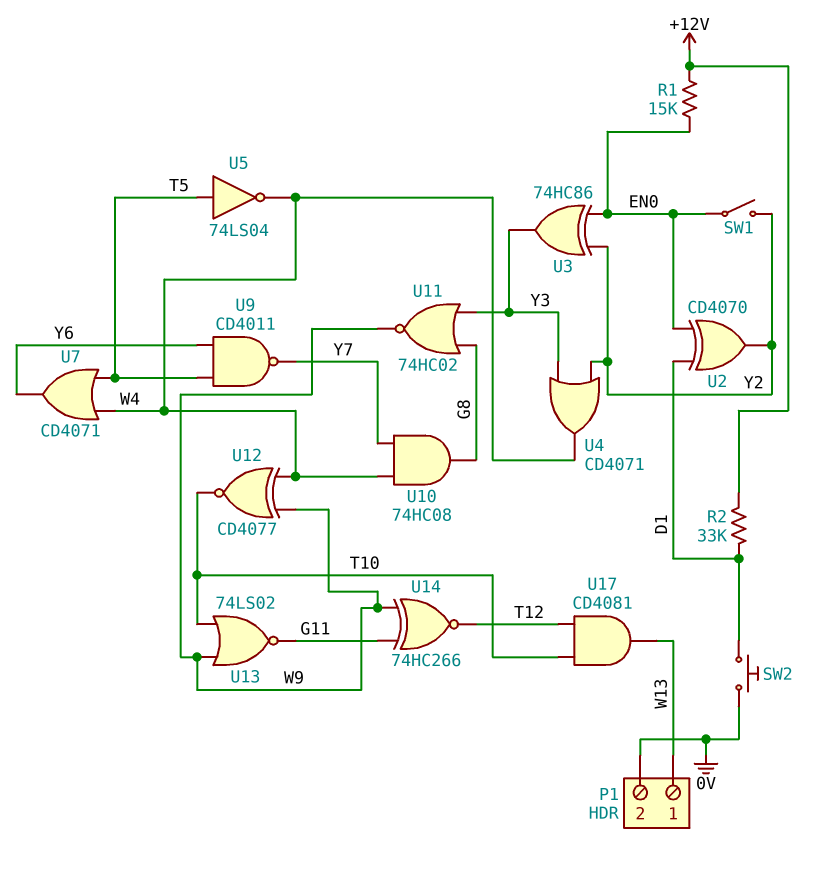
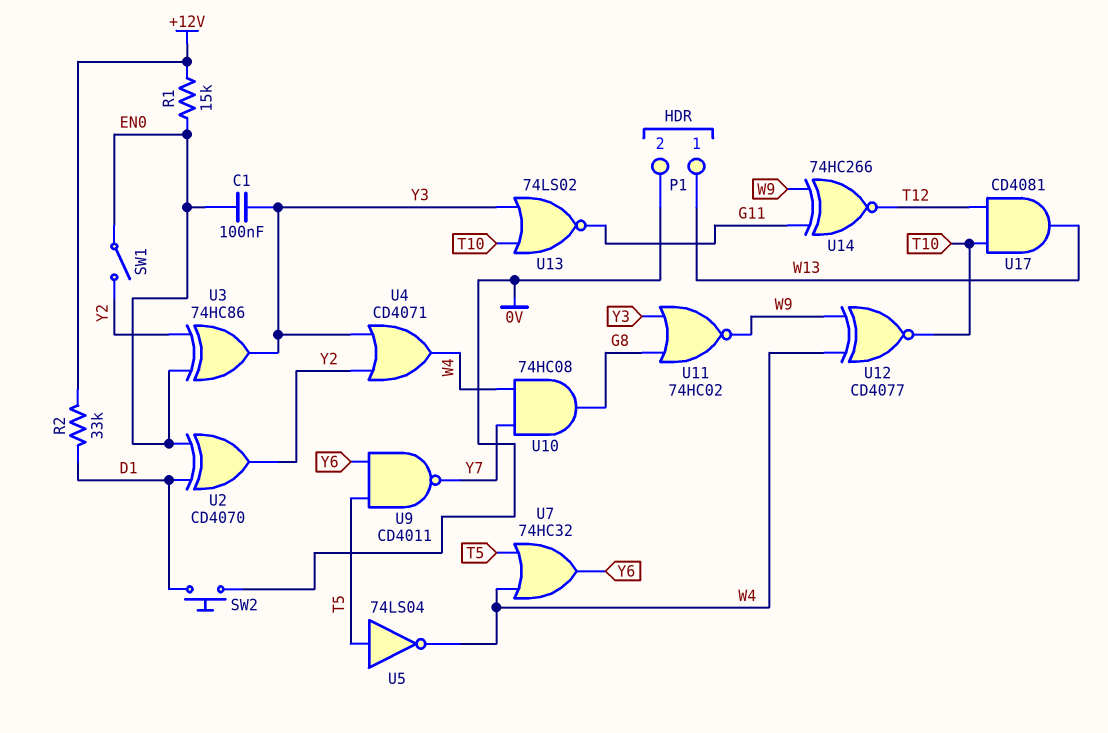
C1: none -> 100nF (EN0, Y3)
U7: OR CD4071 (in T5, in W4, out Y6) -> OR 74HC32 (in T5, in W4, out Y6)
U13: NOR 74LS02 (in T10, in W9, out G11) -> NOR 74LS02 (in T10, in Y3, out G11)

